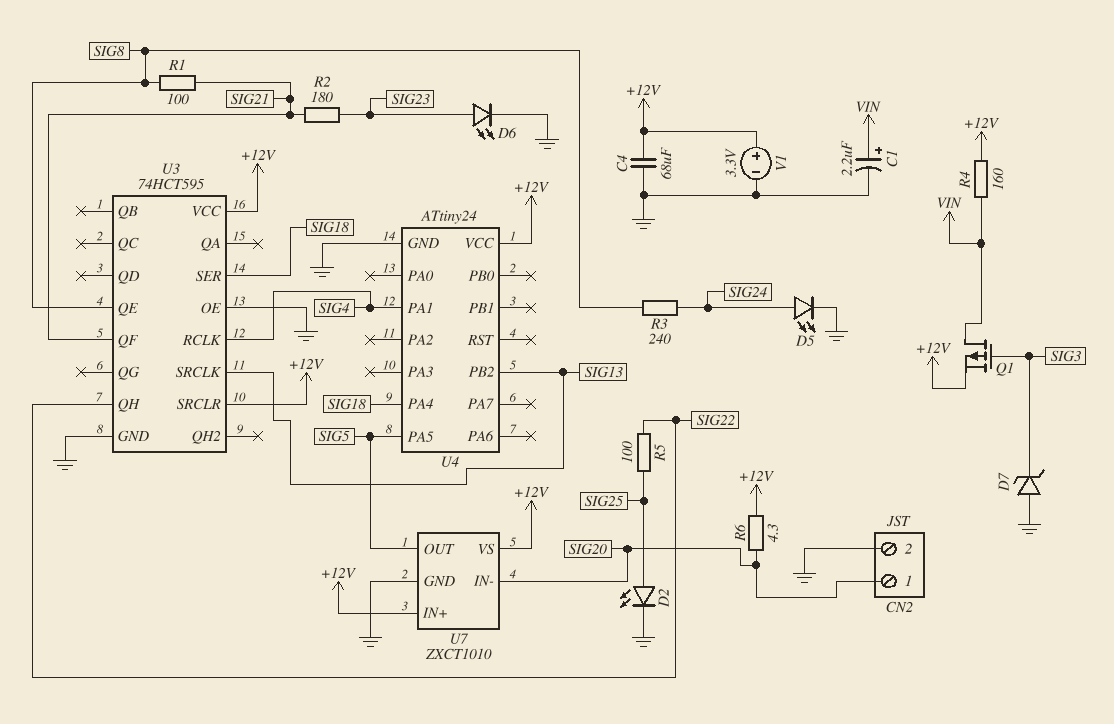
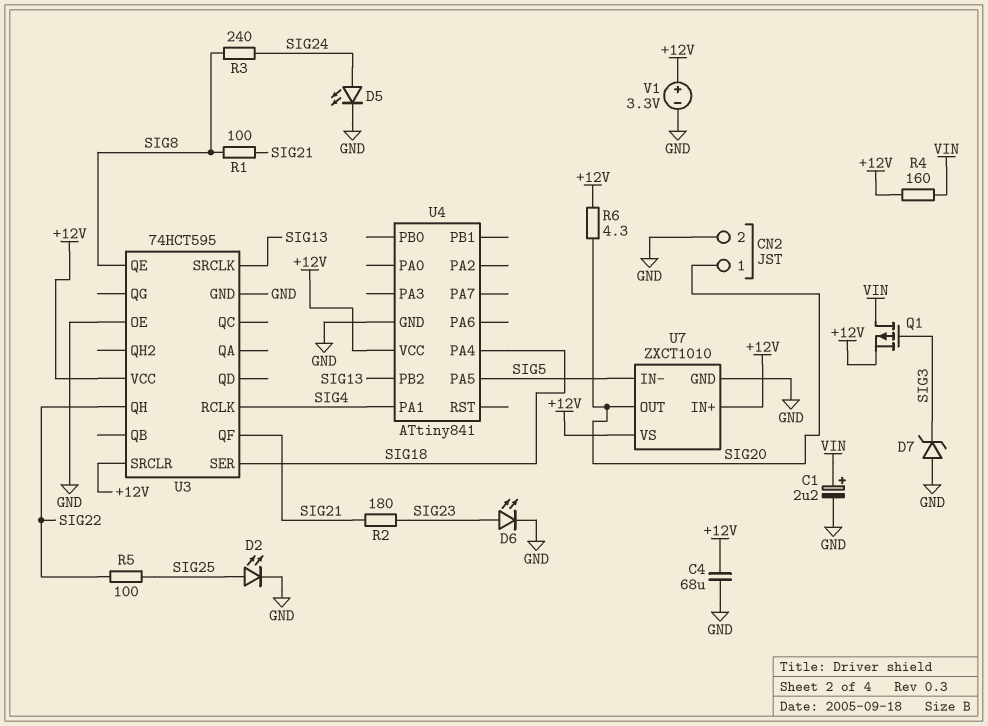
U4: ATtiny24 -> ATtiny841
U7 pin IN-: SIG20 -> SIG5
U7 pin OUT: SIG5 -> SIG20

